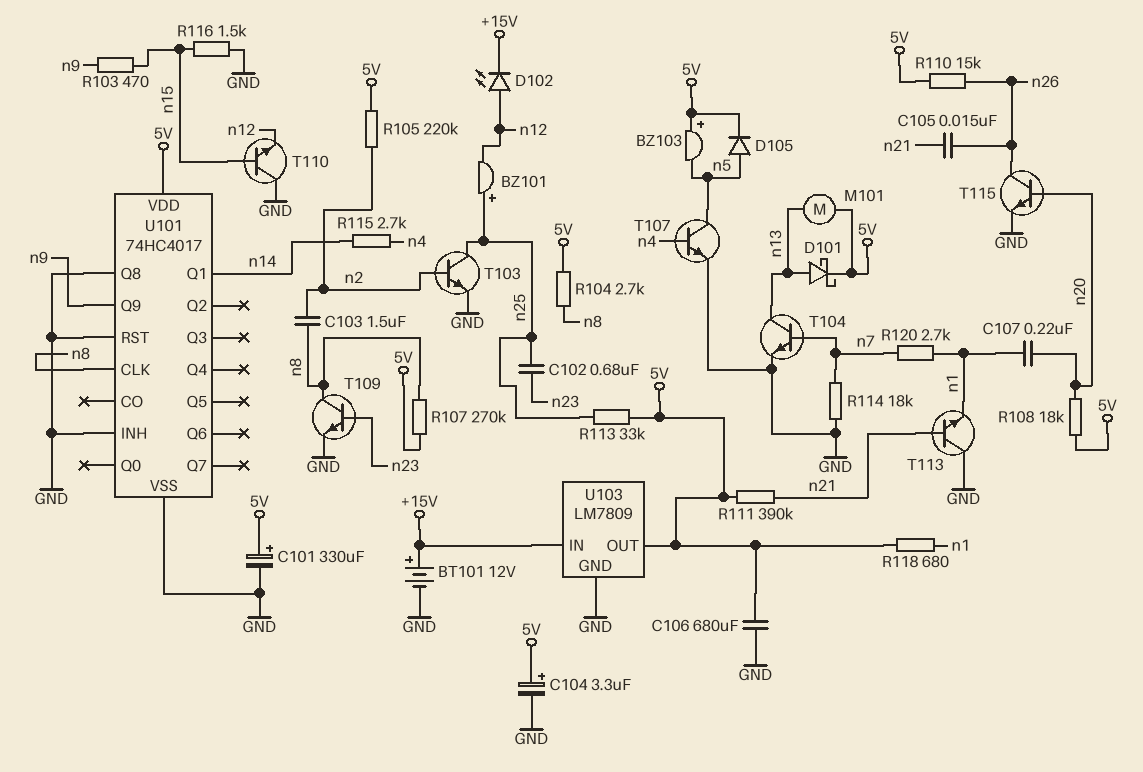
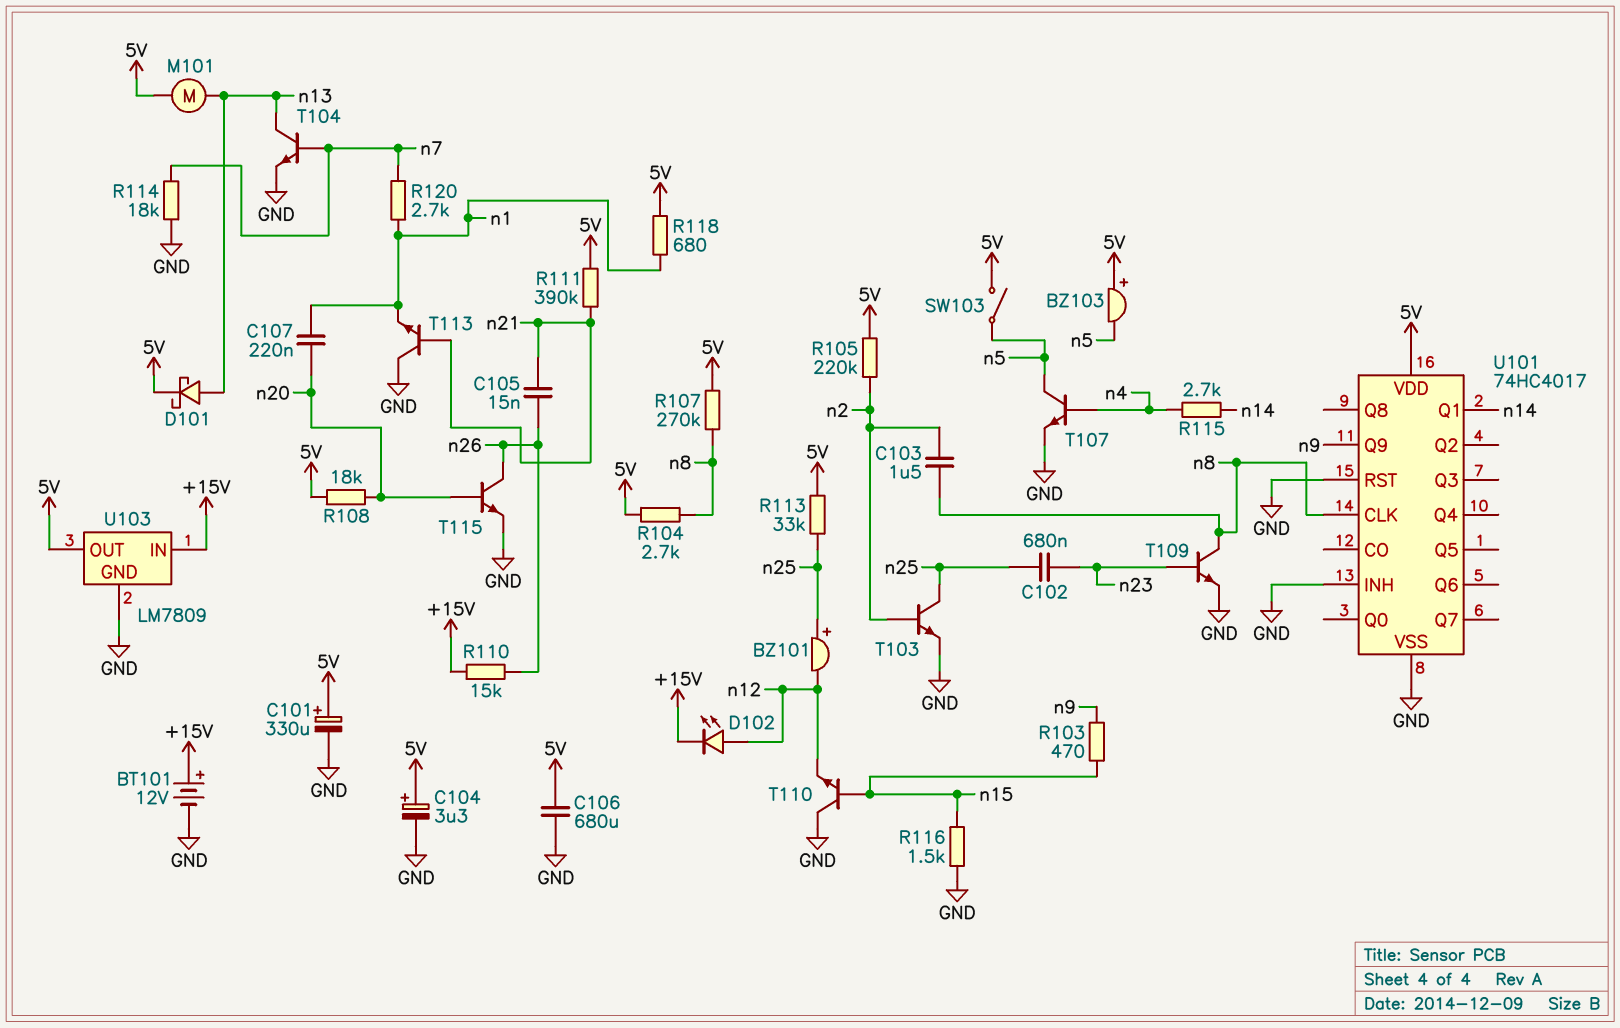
D105: diode (A n5, K 5V) -> none
R110: 15k (5V, n26) -> 15k (+15V, n26)
SW103: none -> switch (5V, n5)
U101 pin Q8: GND -> none

